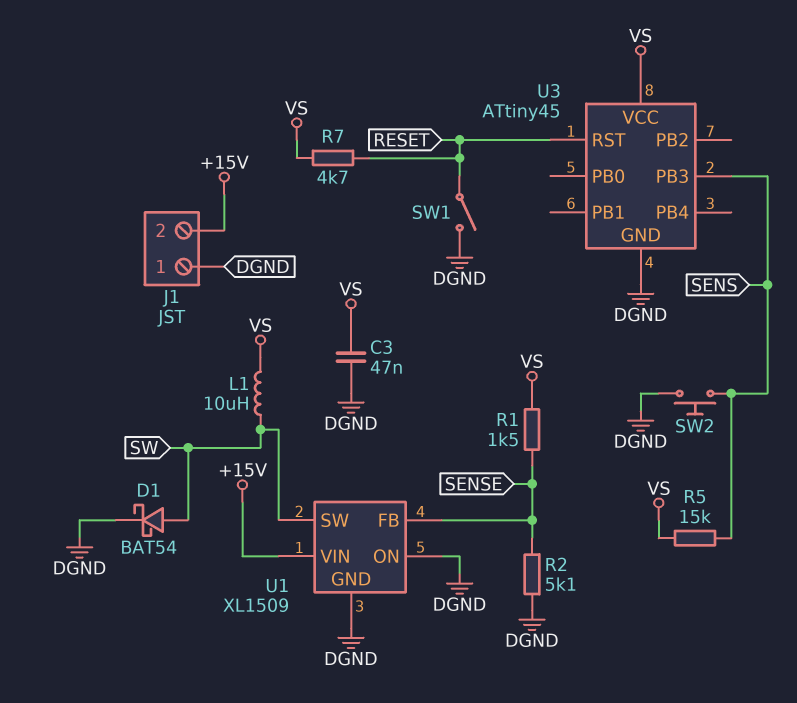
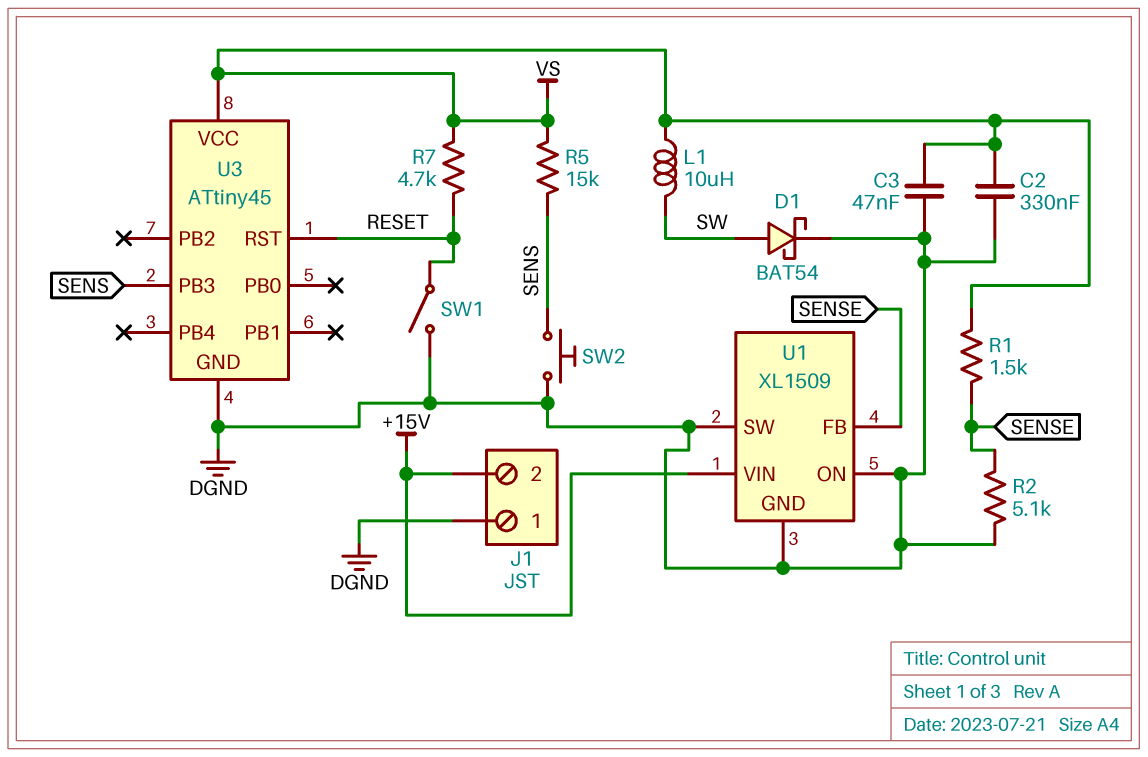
C2: none -> 330nF (DGND, VS)
U1 pin SW: SW -> DGND

